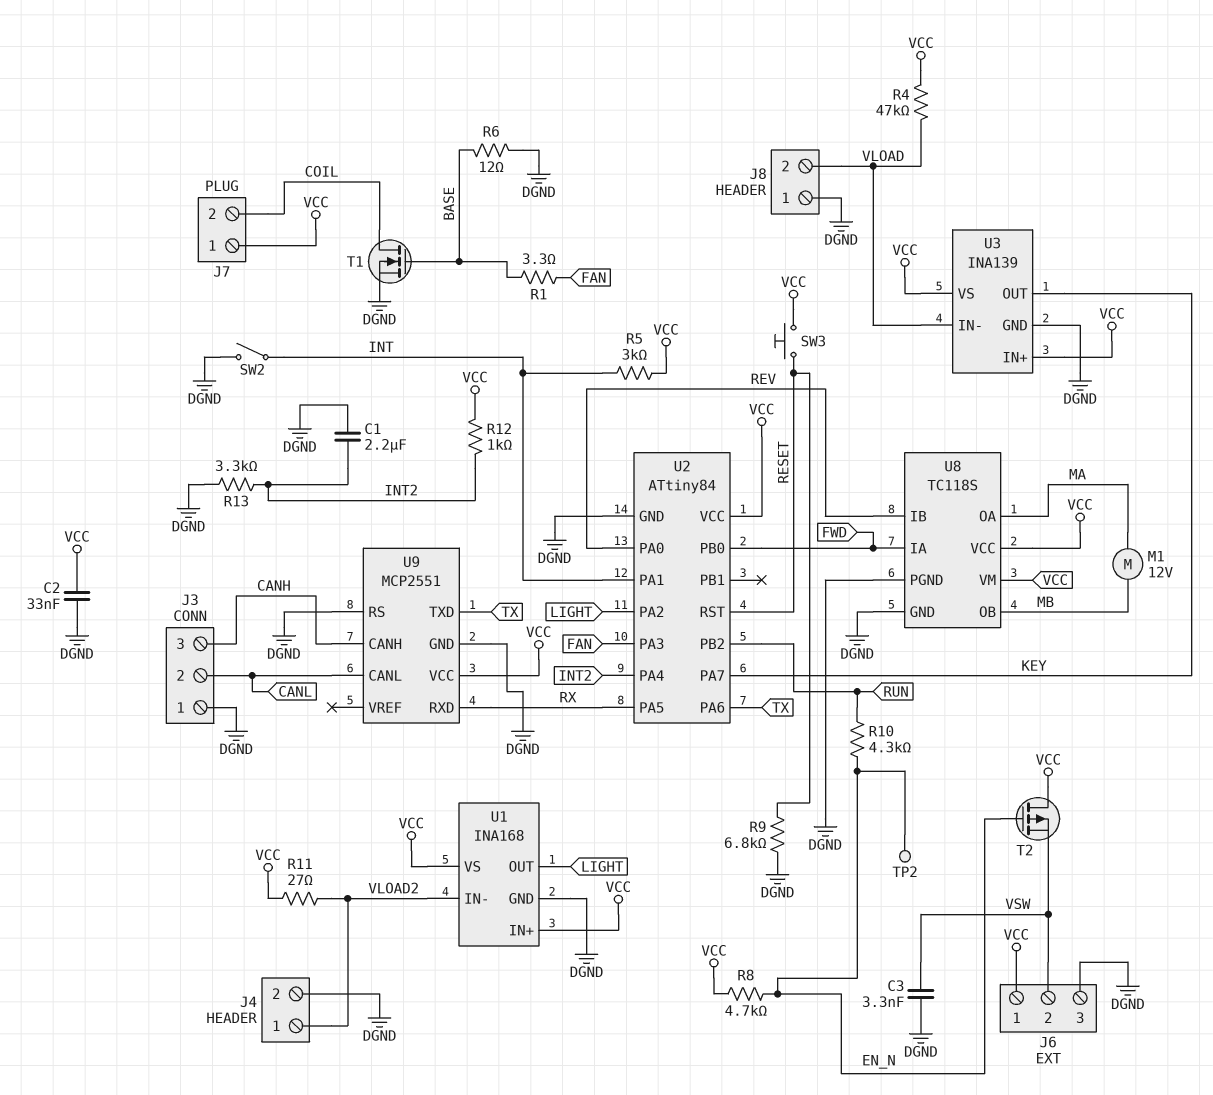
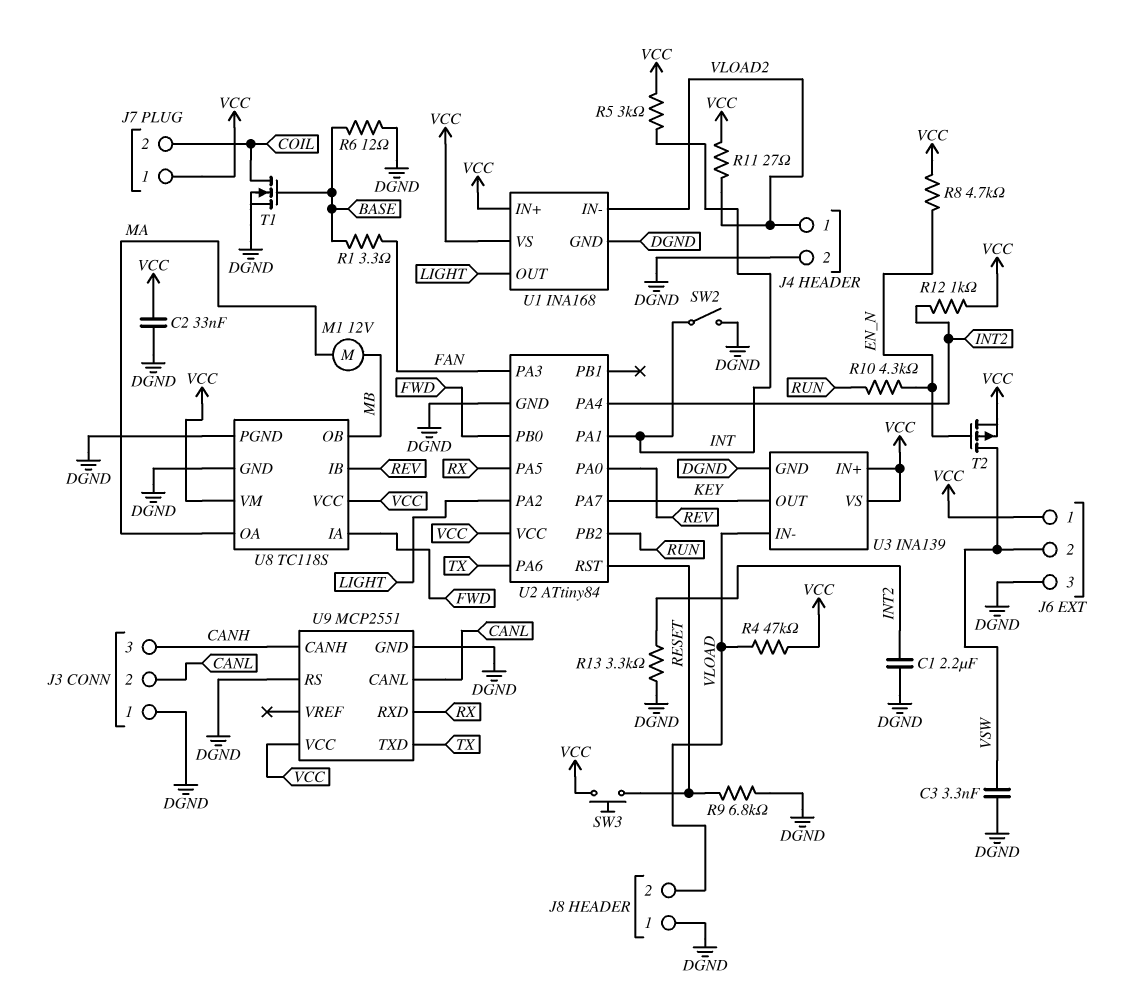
T2: PMOS (G EN_N, D VCC, S VSW) -> PMOS (G EN_N, D VSW, S VCC)
TP2: test point (EN_N) -> none

